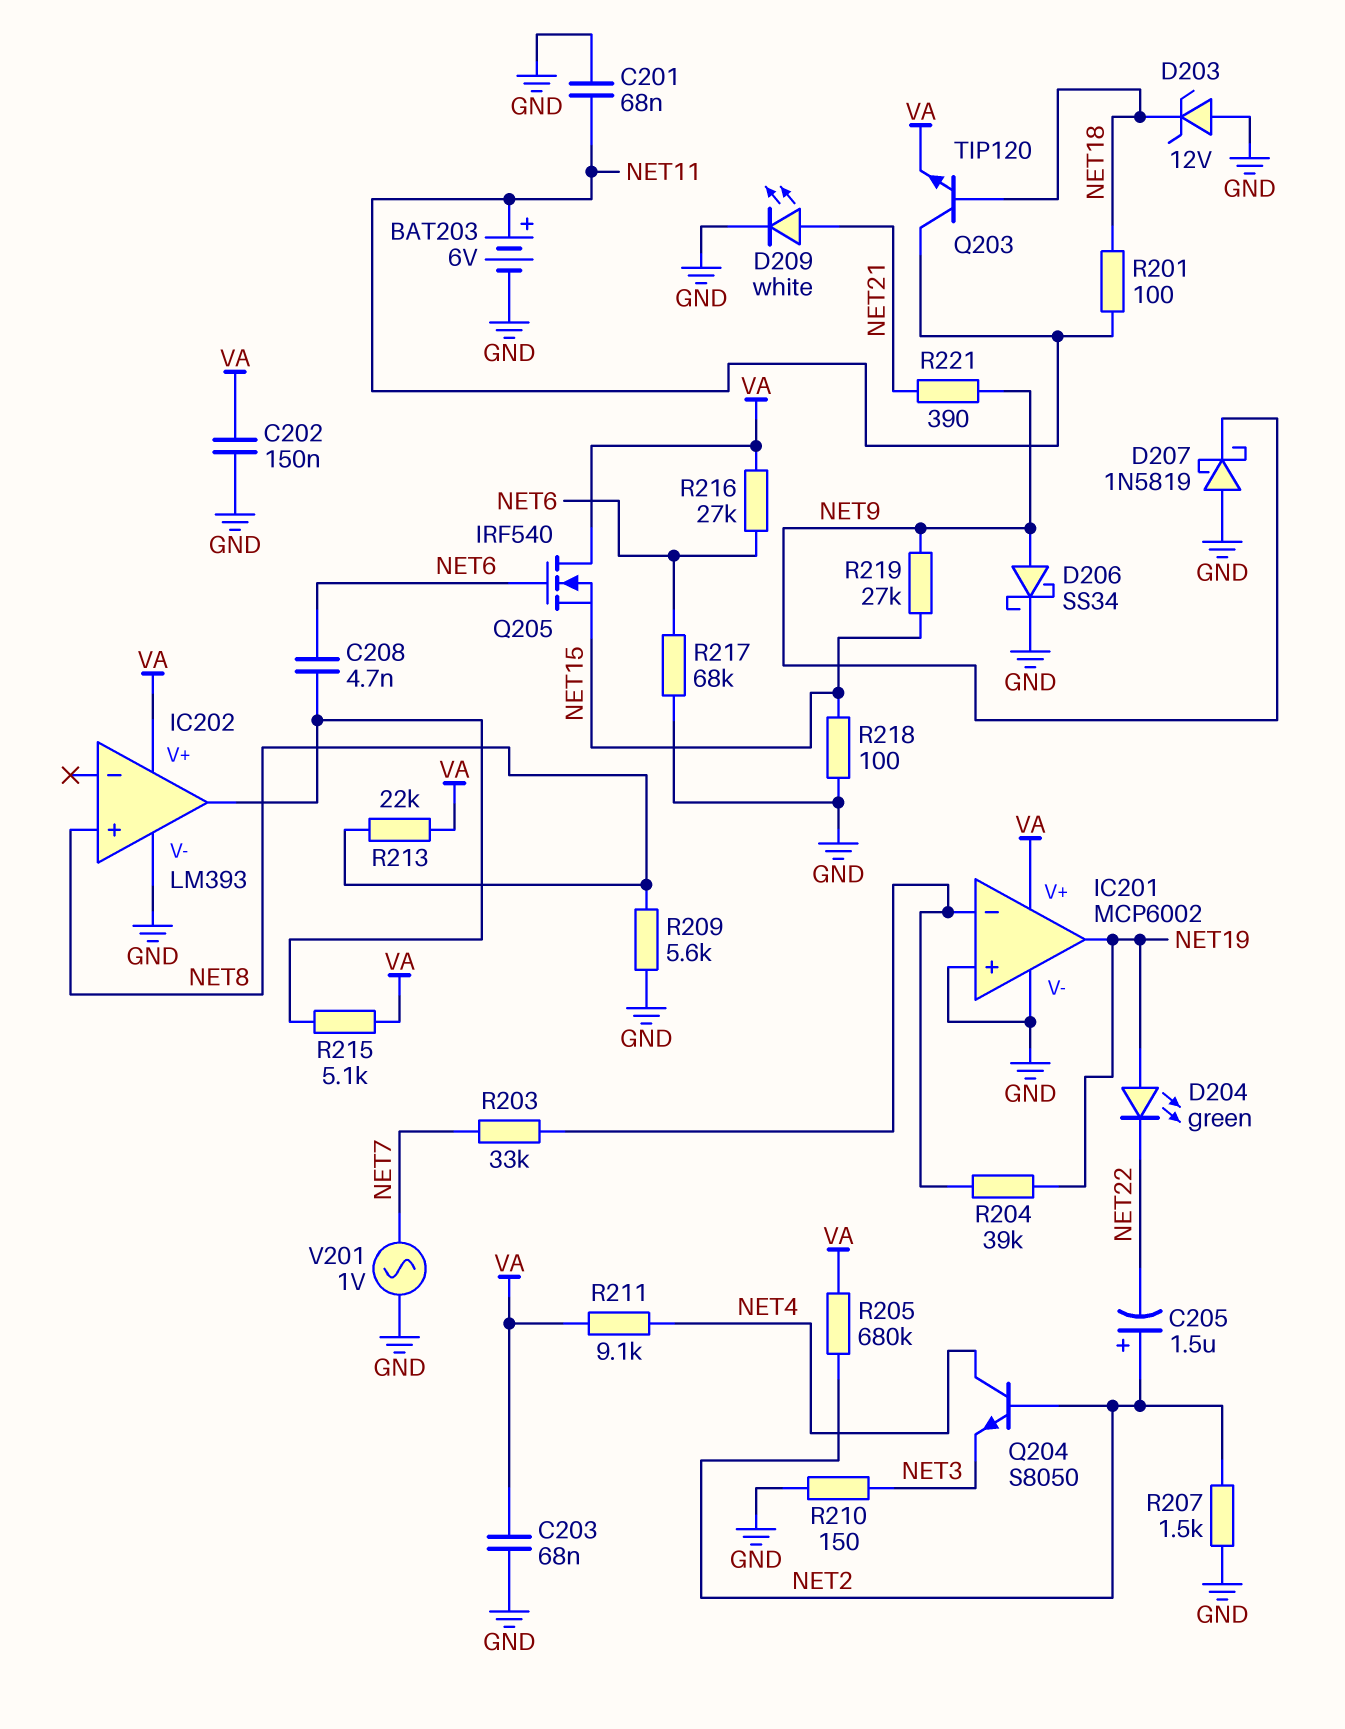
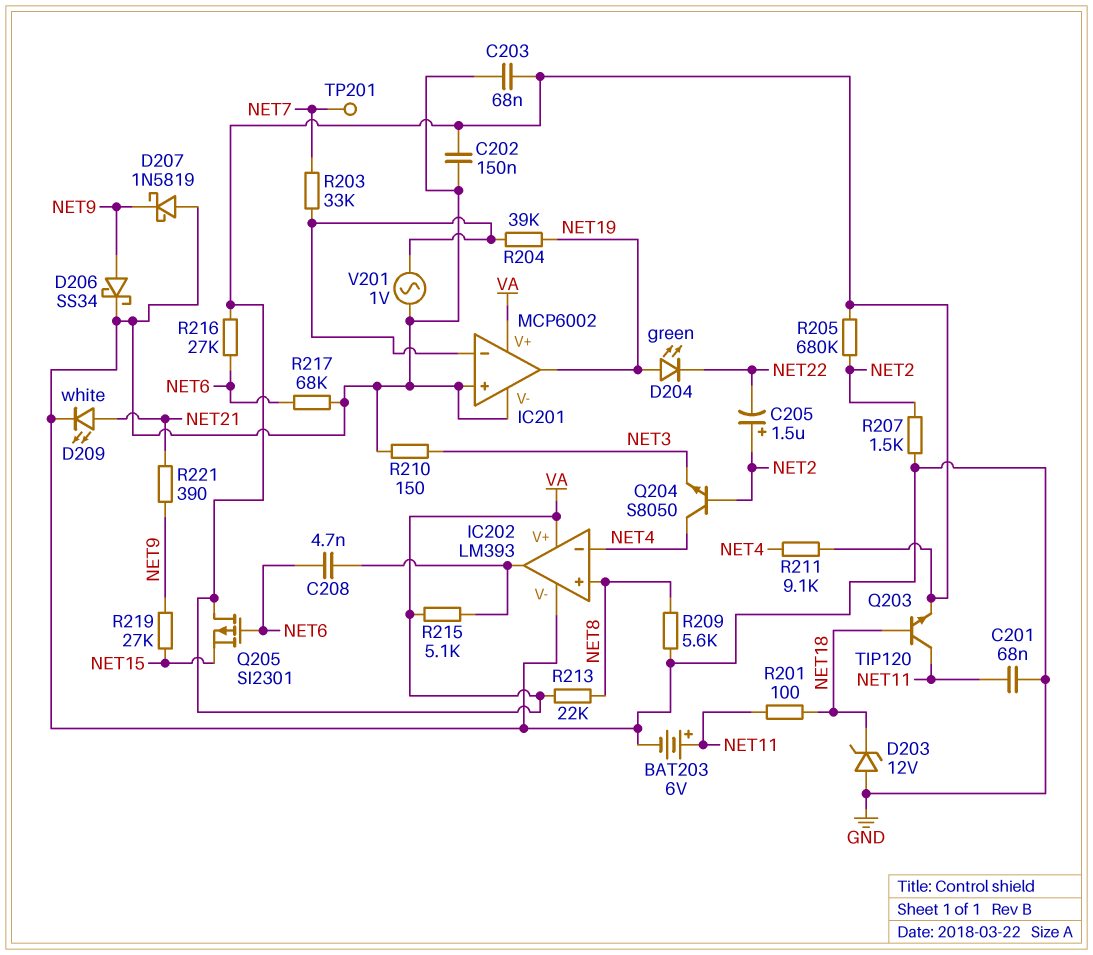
IC202 pin in-: none -> NET4
Q205: NMOS IRF540 (G NET6, D VA, S NET15) -> PMOS SI2301 (G NET6, D VA, S NET15)
R218: 100 (GND, NET15) -> none
TP201: none -> test point (NET7)
V201: AC 1V (GND, NET7) -> AC 1V (GND, IC201/in-)

